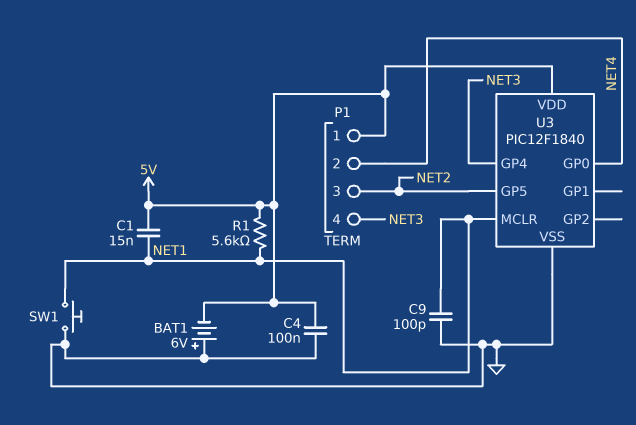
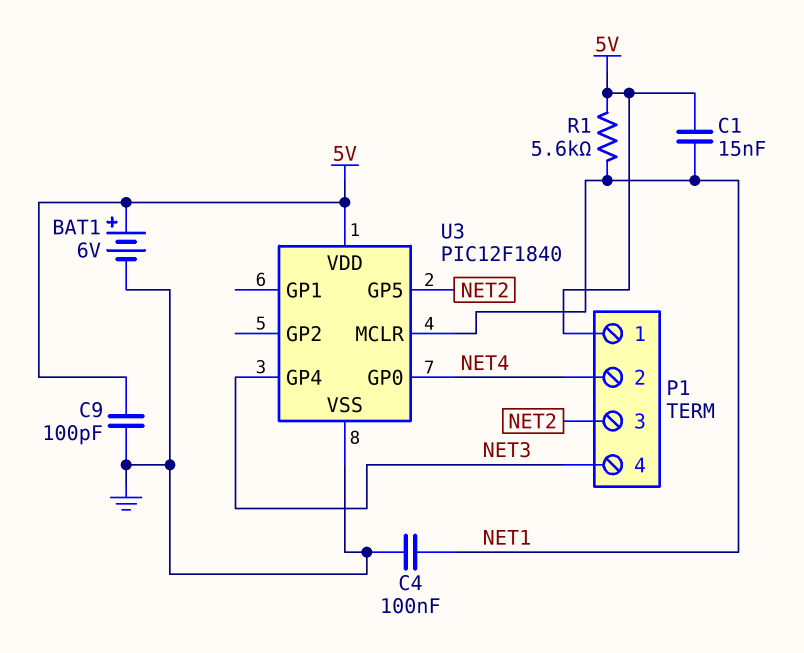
BAT1: 6V (plus GND, minus 5V) -> 6V (plus 5V, minus GND)
C4: 100nF (5V, GND) -> 100nF (GND, NET1)
C9: 100pF (GND, NET1) -> 100pF (5V, GND)
SW1: button (GND, NET1) -> none

